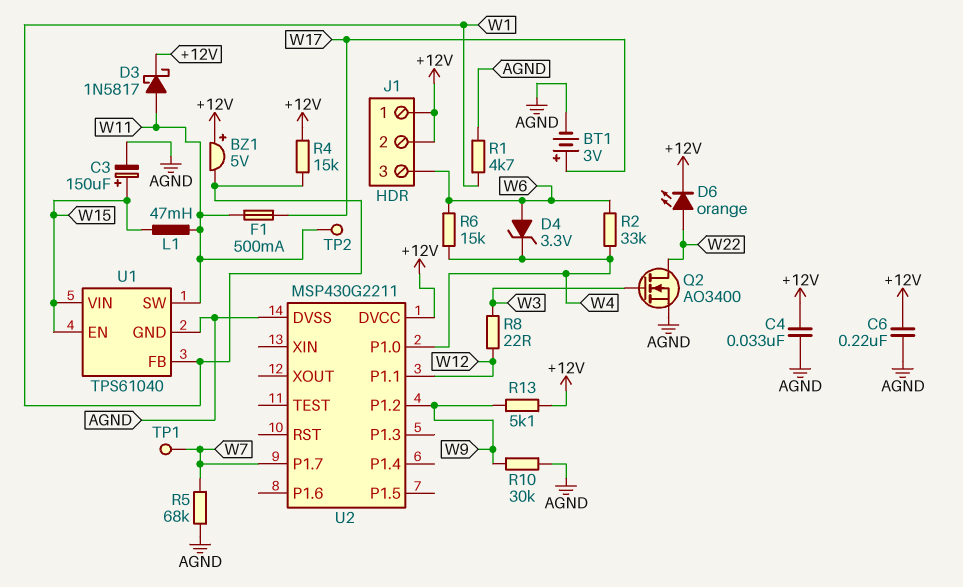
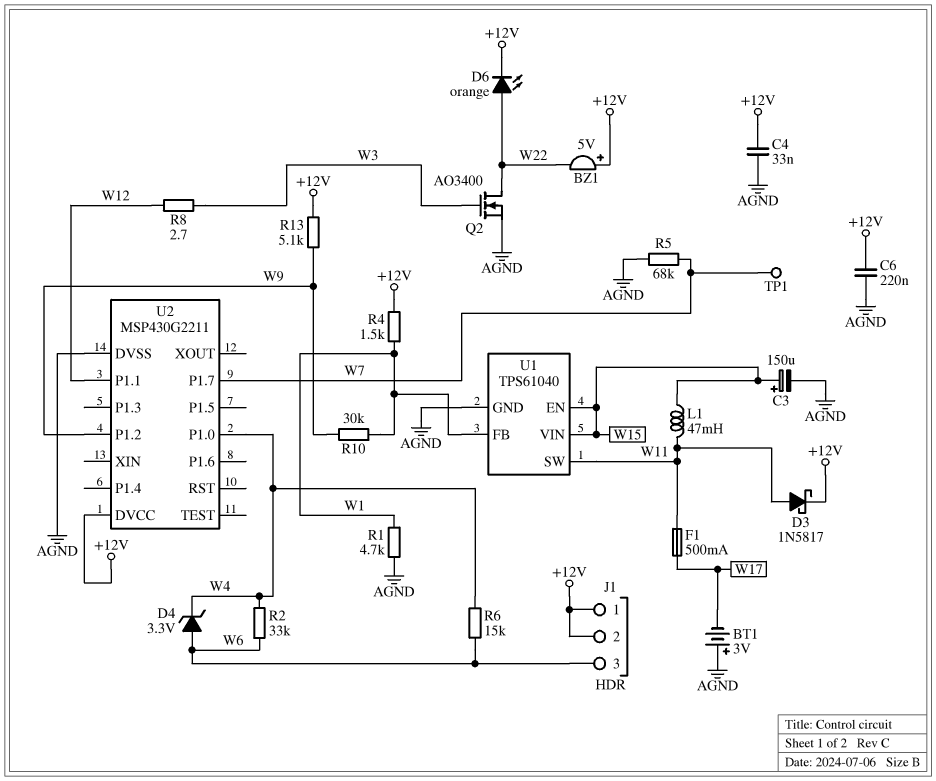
BT1: 3V (plus W17, minus AGND) -> 3V (plus AGND, minus W17)
BZ1: buzzer 5V (plus +12V, minus W1) -> buzzer 5V (plus +12V, minus W22)
R4: 15k (+12V, W1) -> 1.5k (+12V, W1)
R8: 22 (W3, W12) -> 2.7 (W3, W12)
R10: 30k (AGND, W9) -> 30k (W1, W9)
TP2: test point (W11) -> none

